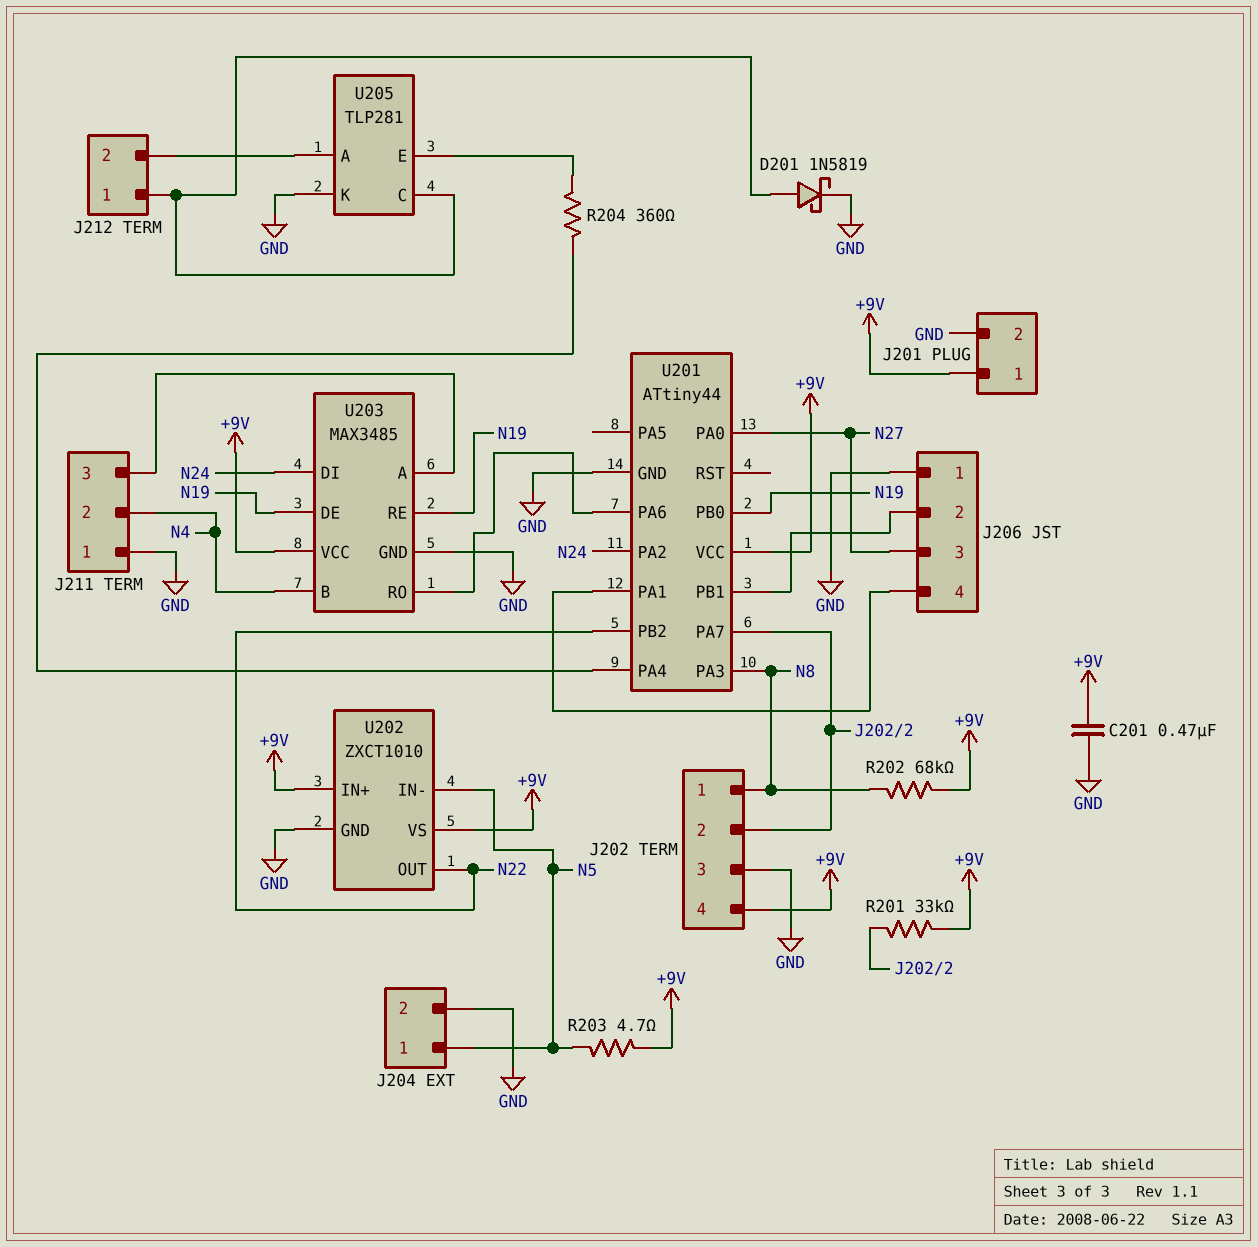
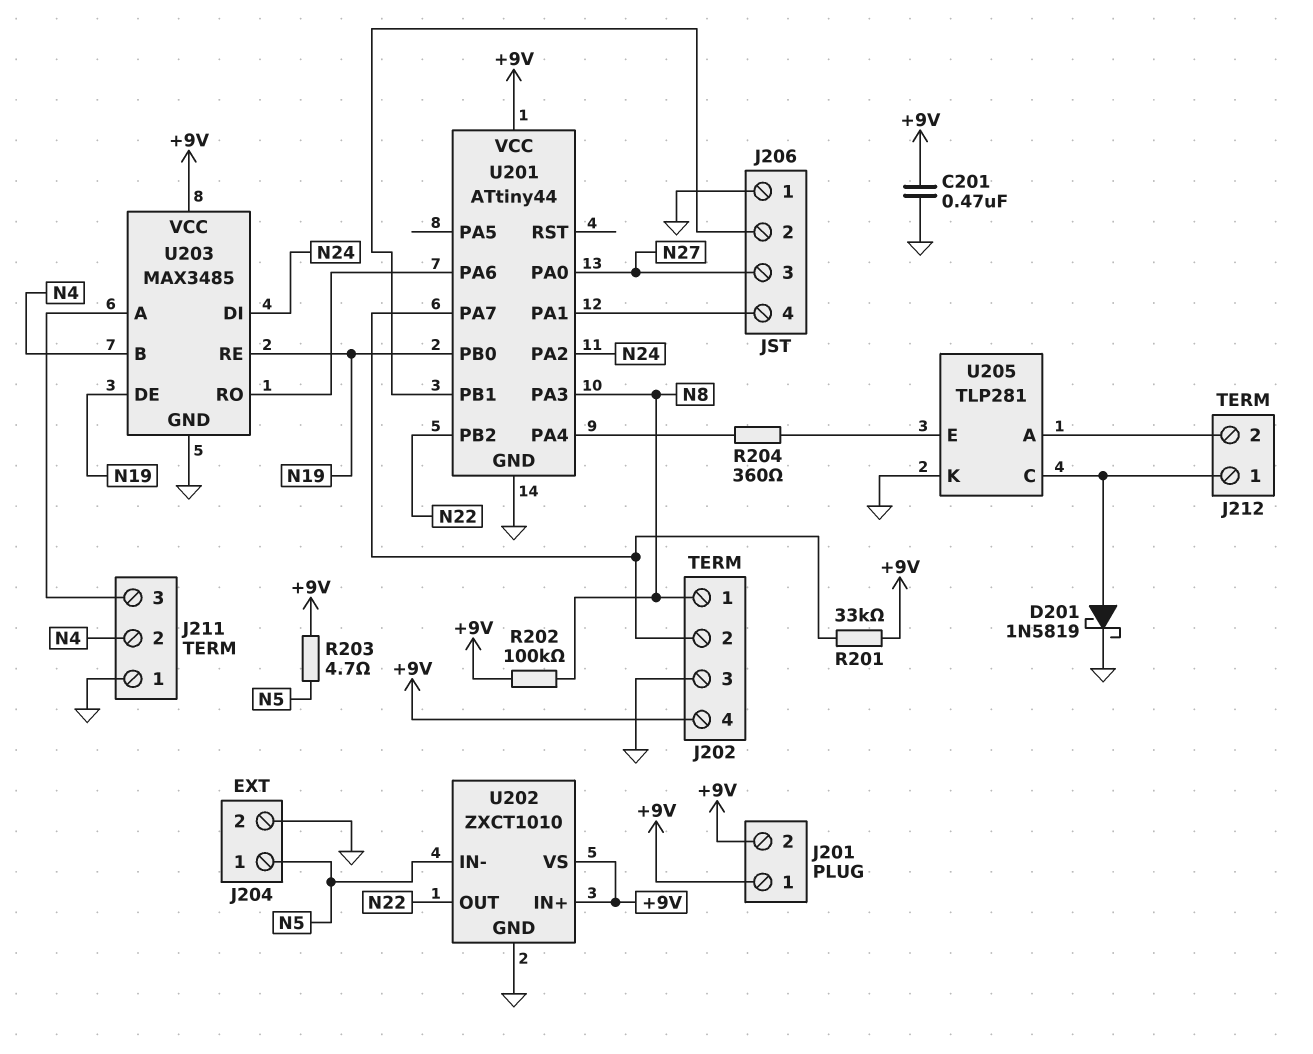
J201 pin 2: GND -> +9V
R202: 68k (+9V, N8) -> 100k (+9V, N8)

